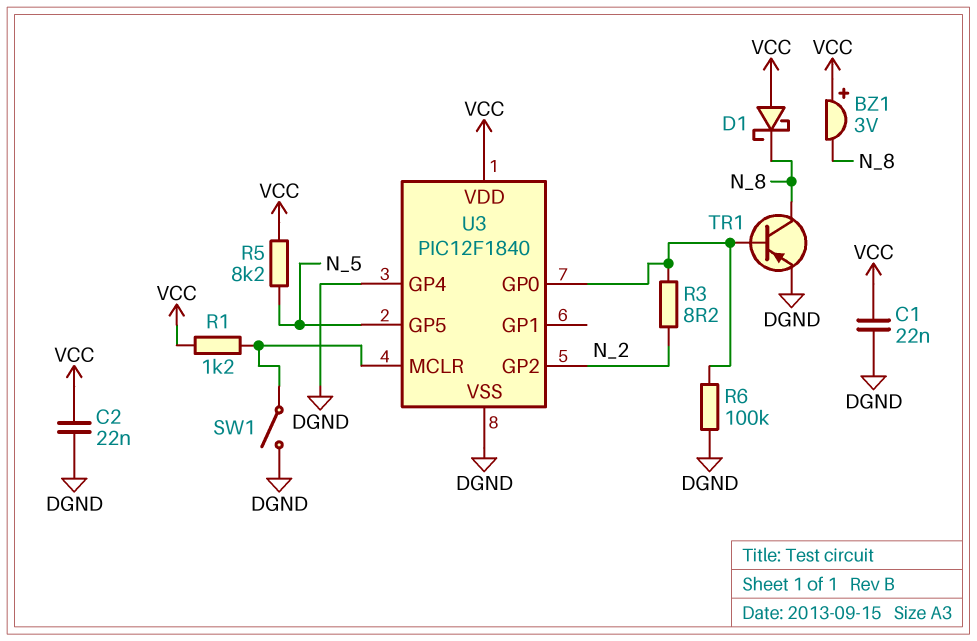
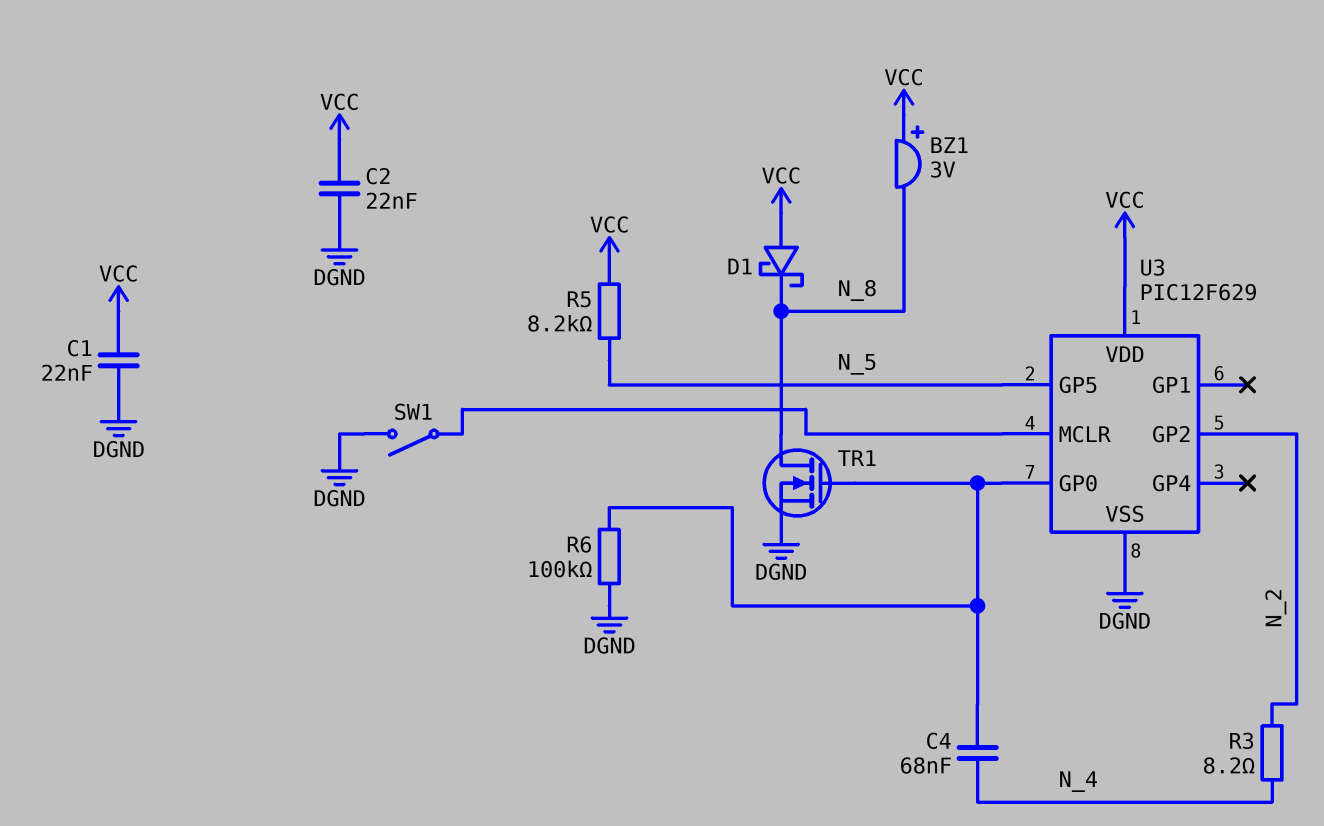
C4: none -> 68nF (N_4, U3/GP0)
R1: 1.2k (U3/MCLR, VCC) -> none
R3: 8.2 (N_2, U3/GP0) -> 8.2 (N_2, N_4)
TR1: PNP (B U3/GP0, C N_8, E DGND) -> NMOS (G U3/GP0, D N_8, S DGND)
U3: PIC12F1840 -> PIC12F629
U3 pin GP4: DGND -> none

